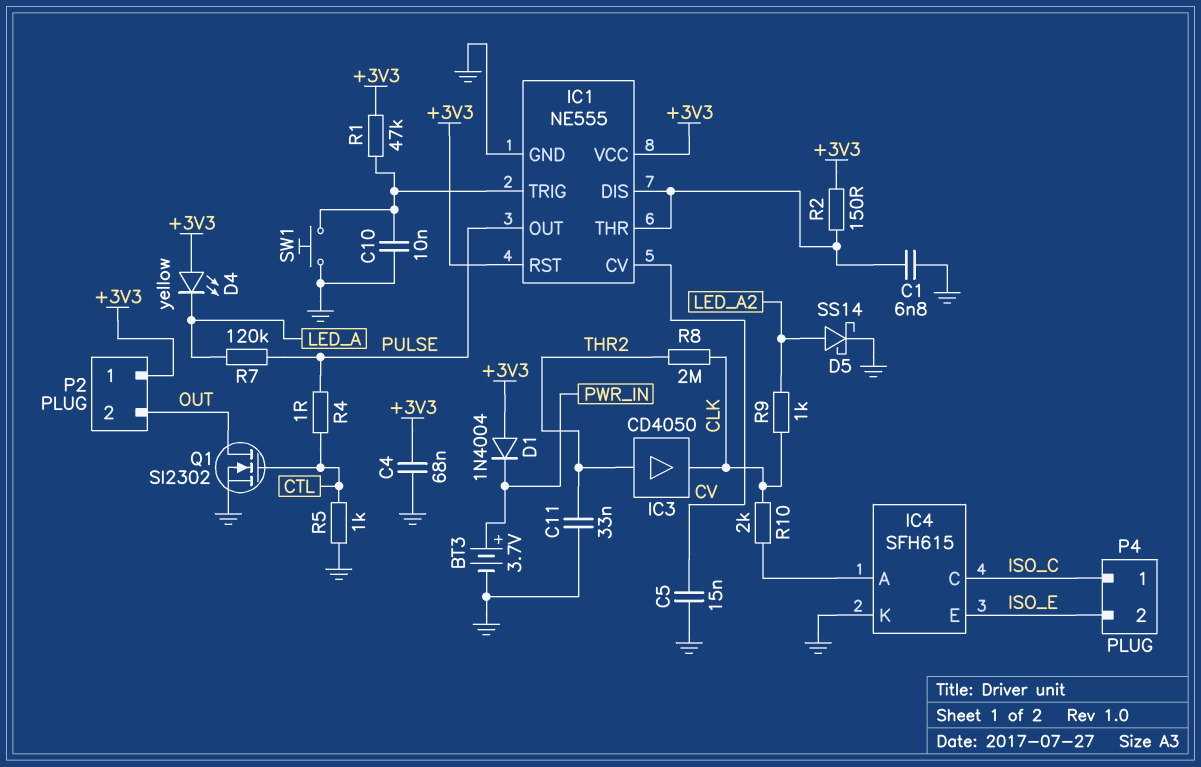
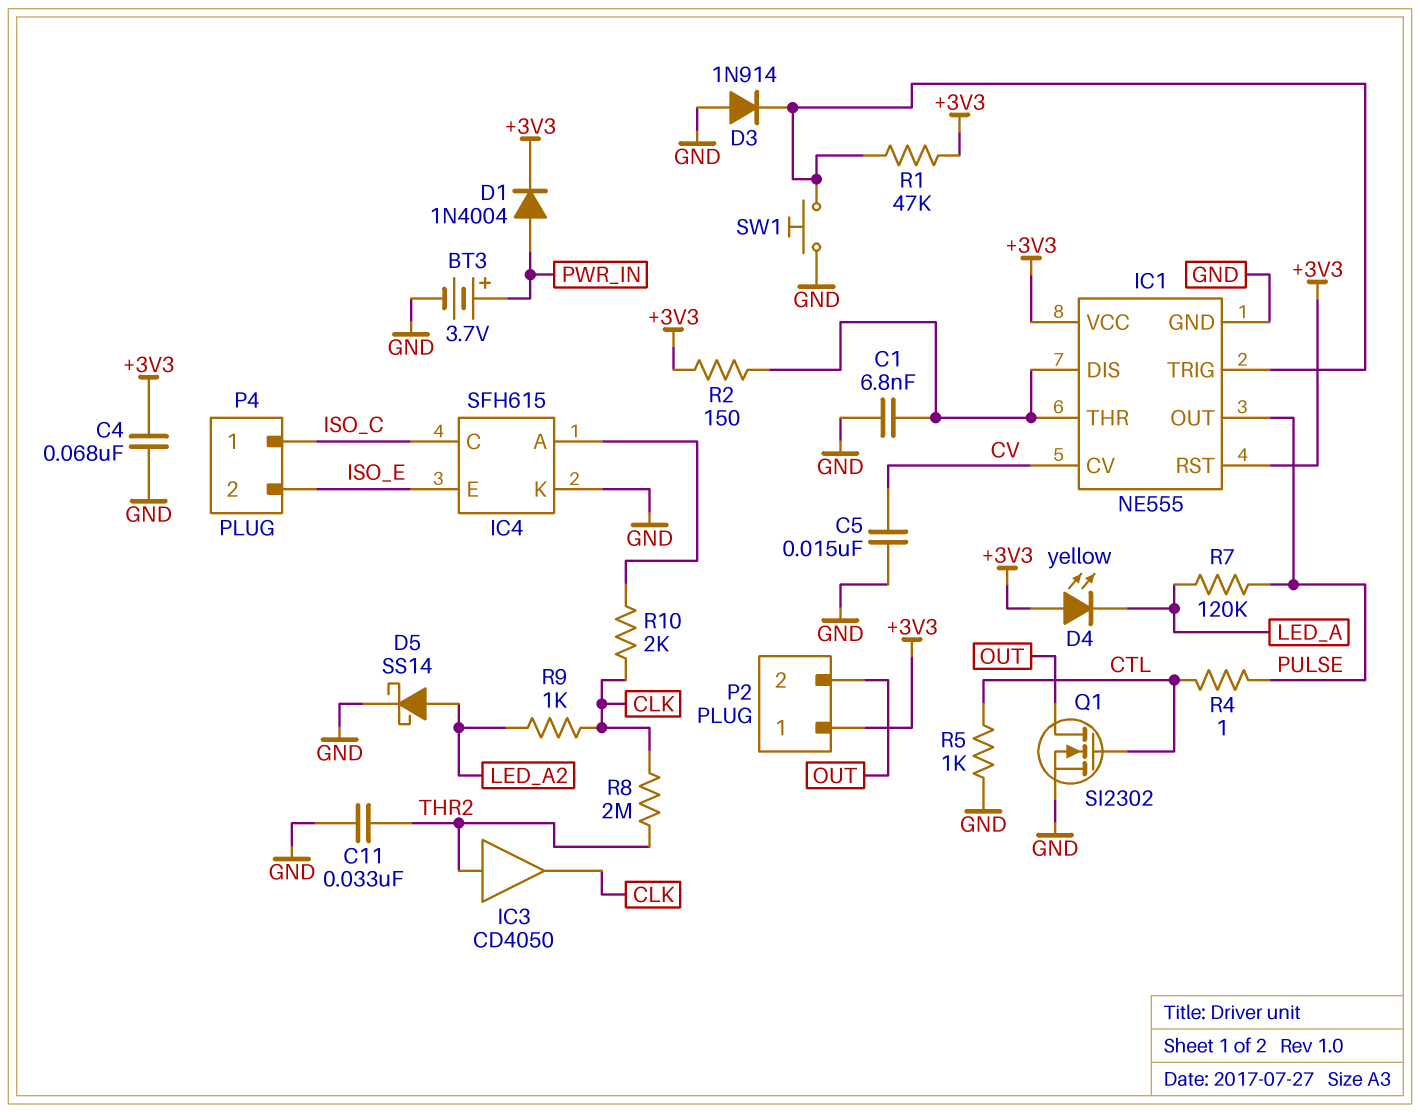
C10: 10nF (GND, IC1/TRIG) -> none
D1: diode 1N4004 (A +3V3, K PWR_IN) -> diode 1N4004 (A PWR_IN, K +3V3)
D3: none -> diode 1N914 (A GND, K IC1/TRIG)

